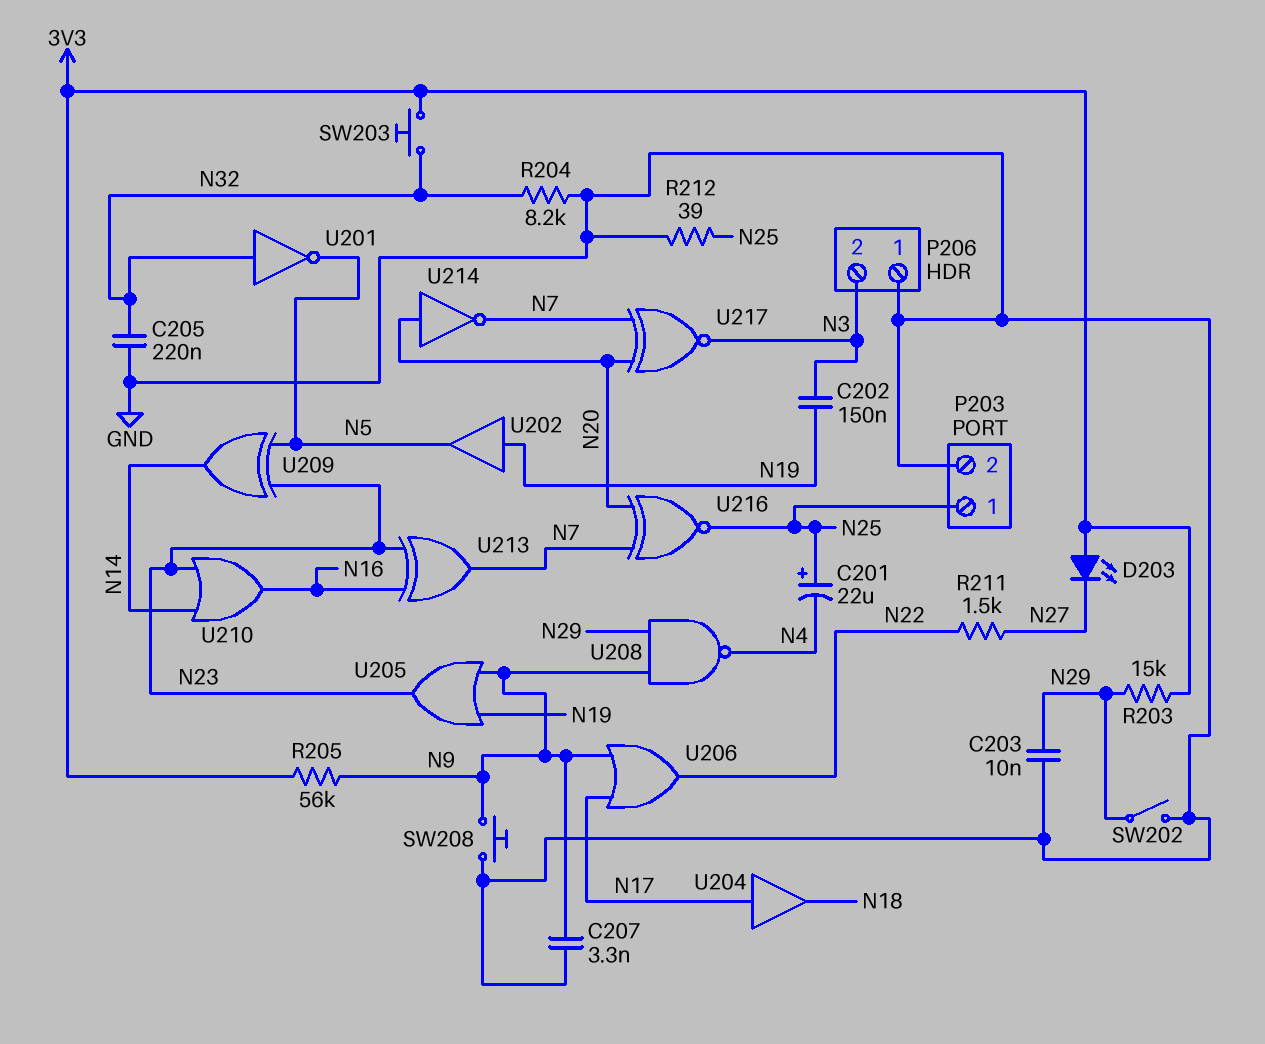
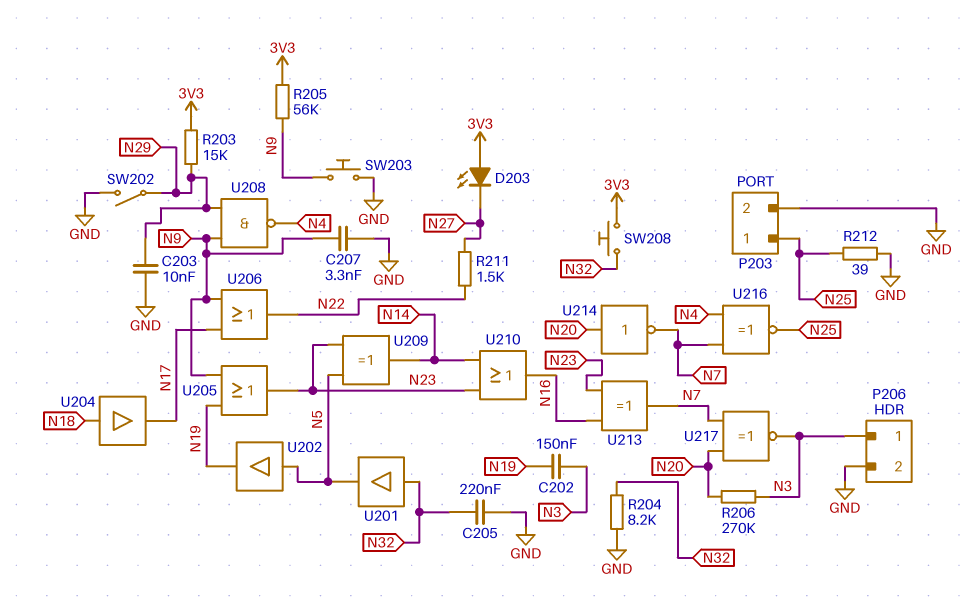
C201: 22uF (plus N25, minus N4) -> none
P206 pin 1: GND -> N3
P206 pin 2: N3 -> GND
R206: none -> 270k (N3, N20)
SW203: button (3V3, N32) -> button (GND, N9)
SW208: button (GND, N9) -> button (3V3, N32)
U201: NOT (in N32, out N5) -> buffer (in N32, out N5)
U202: buffer (in N19, out N5) -> buffer (in N5, out N19)
U204: buffer (in N17, out N18) -> buffer (in N18, out N17)
U216: XNOR (in N7, in N20, out N25) -> XNOR (in N4, in N7, out N25)

